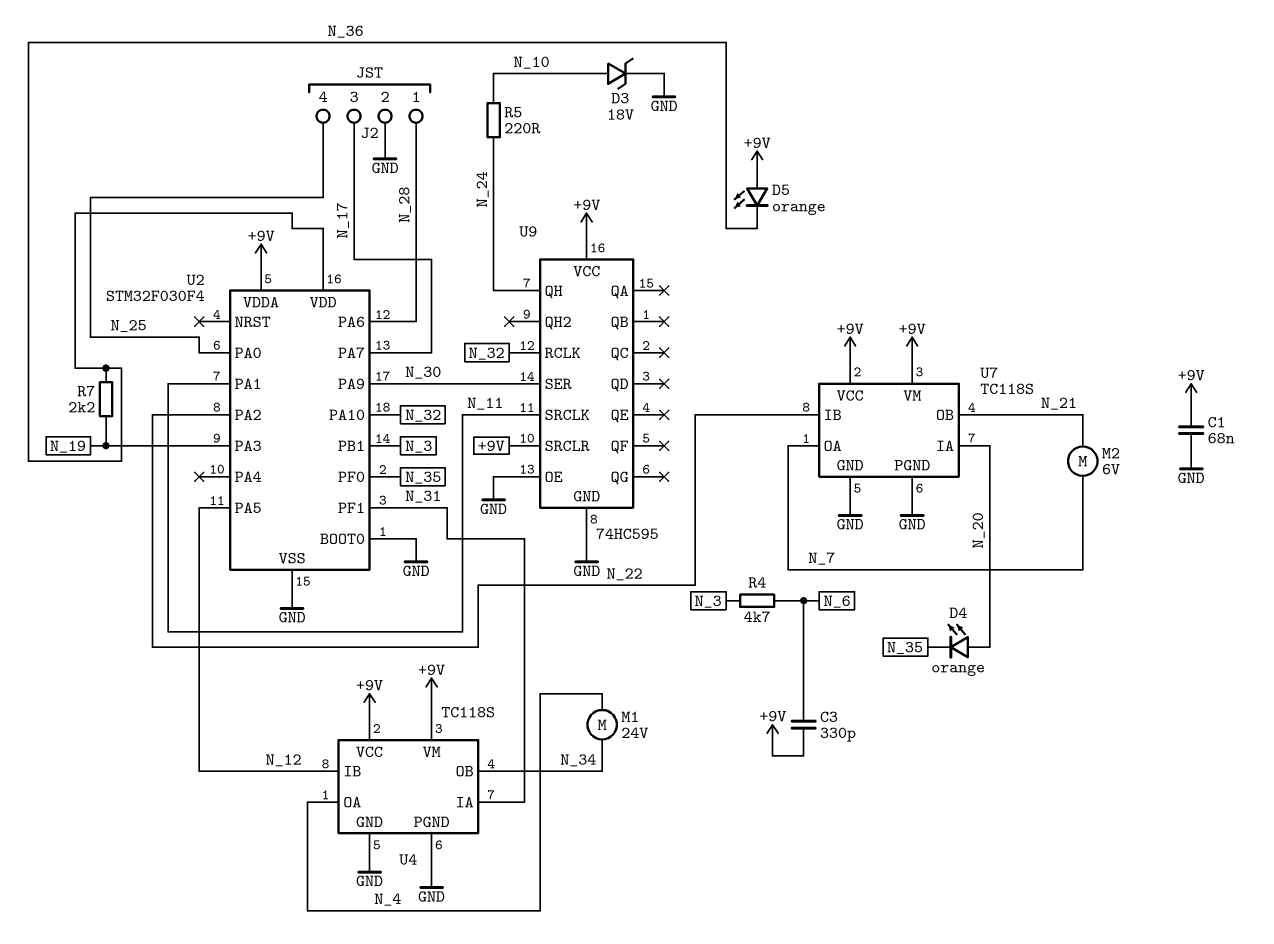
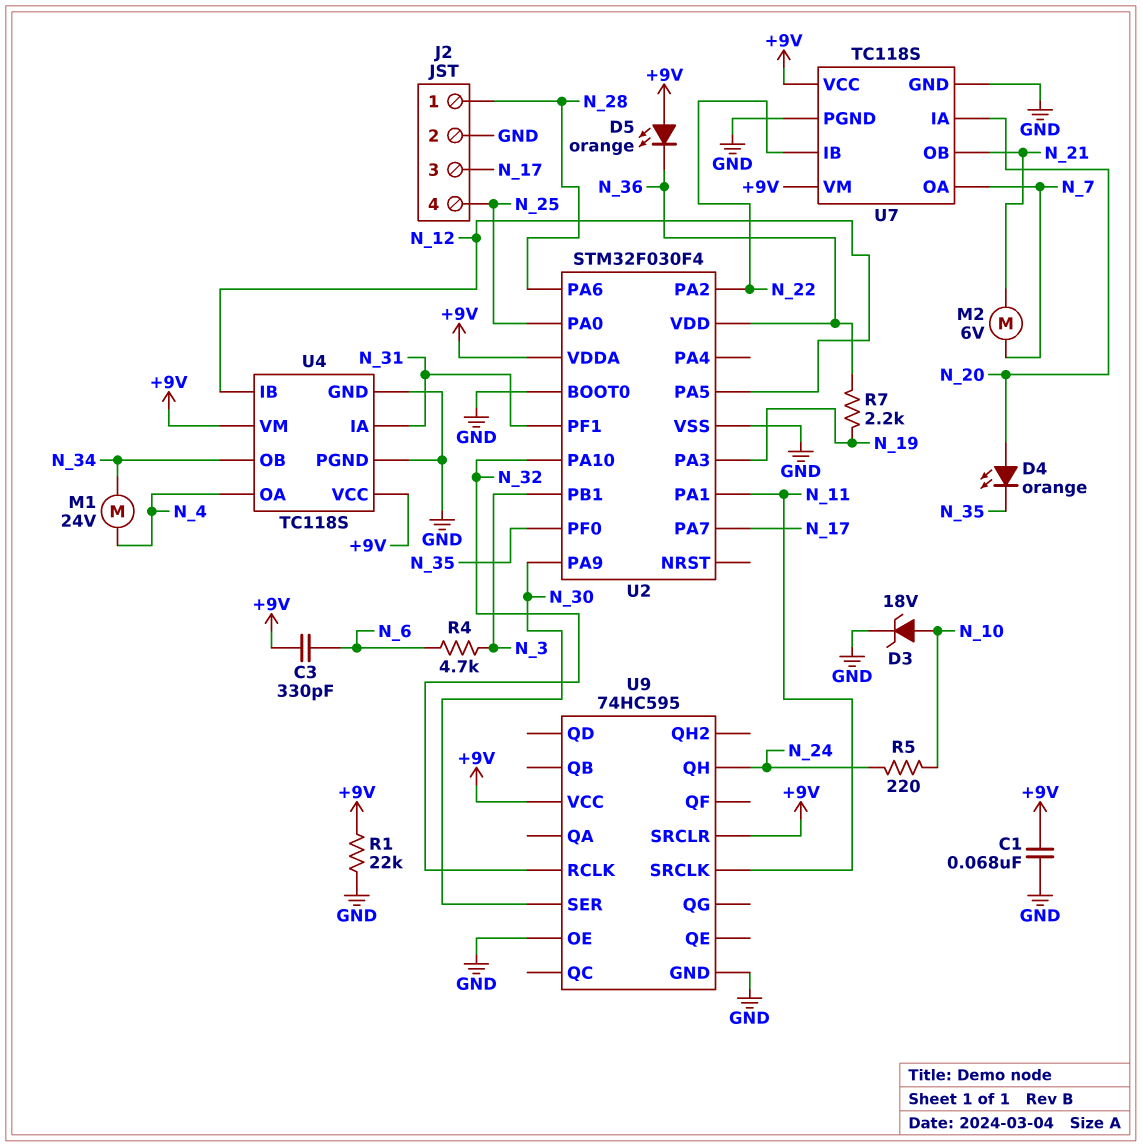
R1: none -> 22k (+9V, GND)

